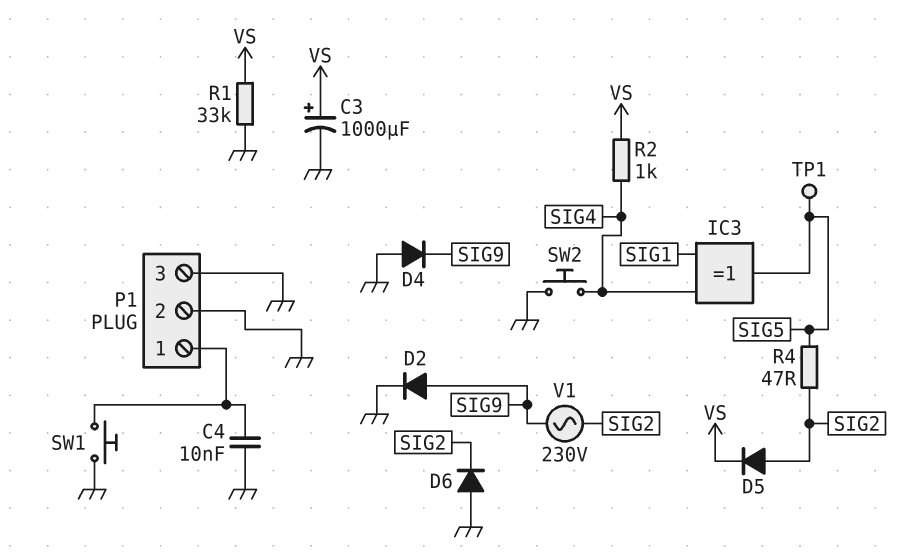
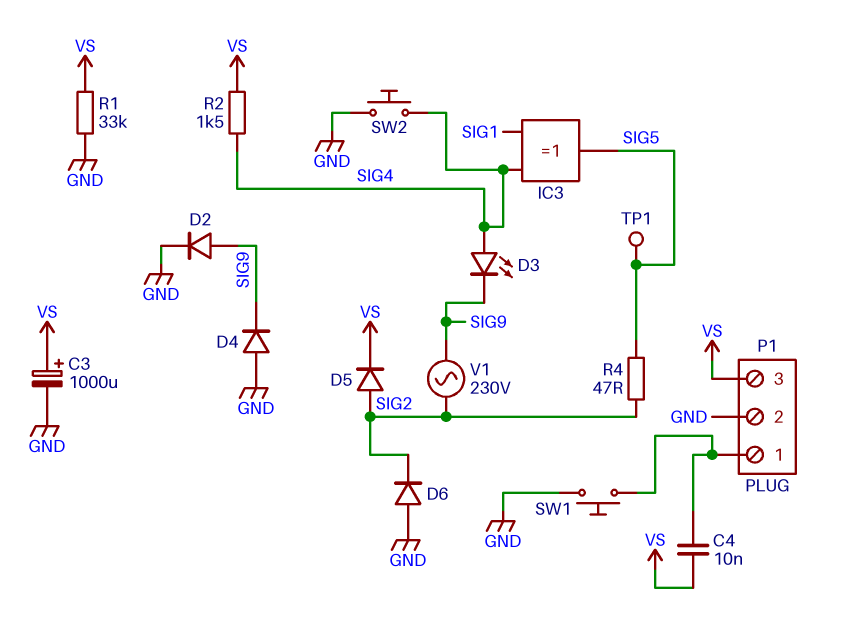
C4: 10nF (GND, P1/1) -> 10nF (P1/1, VS)
D3: none -> LED (A SIG4, K SIG9)
P1 pin 3: GND -> VS
R2: 1k (SIG4, VS) -> 1.5k (SIG4, VS)

